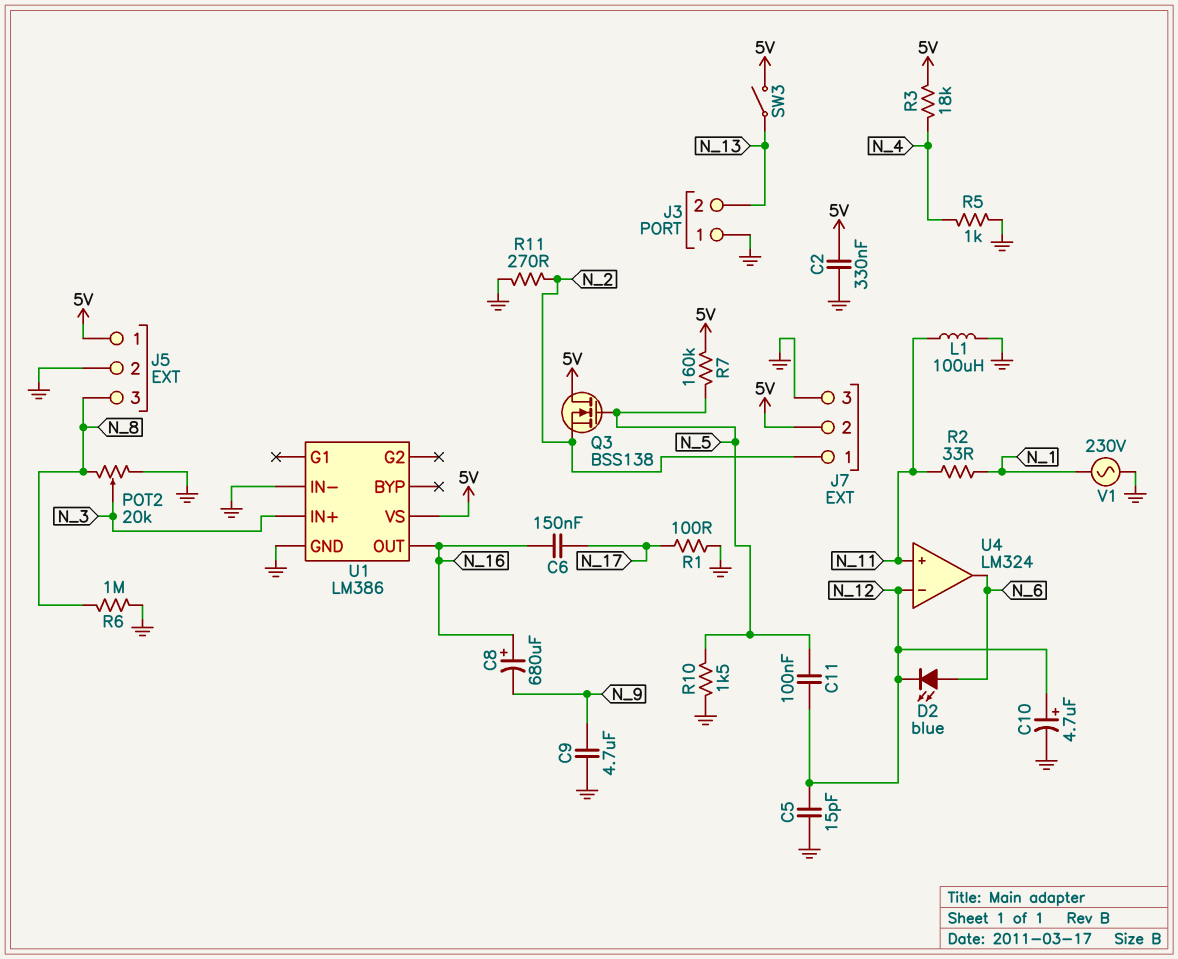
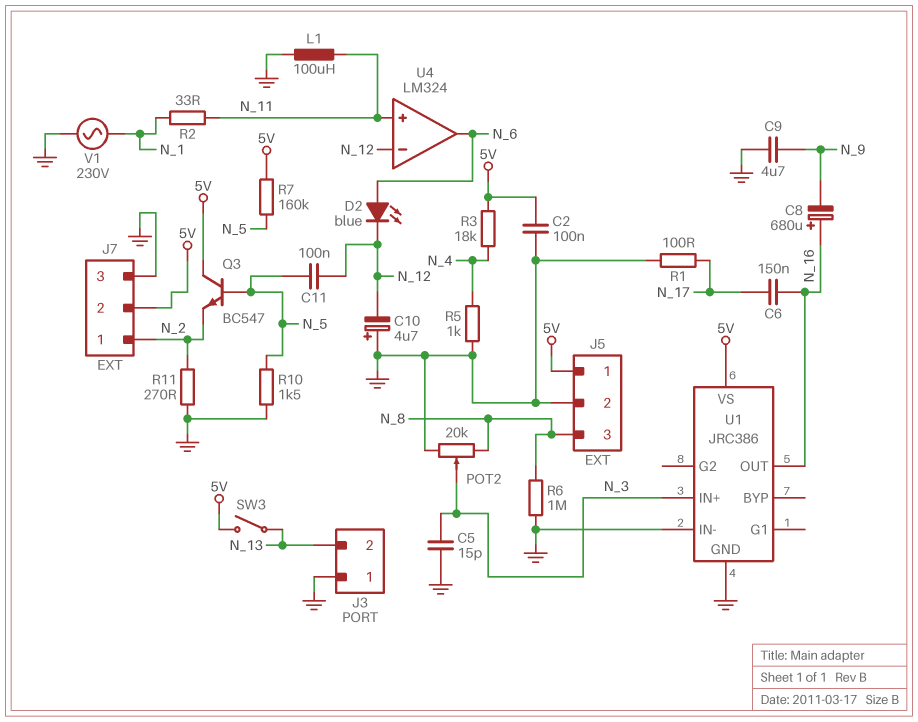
C2: 330nF (5V, GND) -> 100nF (5V, GND)
C5: 15pF (GND, N_12) -> 15pF (GND, N_3)
C10: 4.7uF (plus N_12, minus GND) -> 4.7uF (plus GND, minus N_12)
Q3: NMOS BSS138 (G N_5, D 5V, S N_2) -> NPN BC547 (B N_5, C 5V, E N_2)
U1: LM386 -> JRC386

